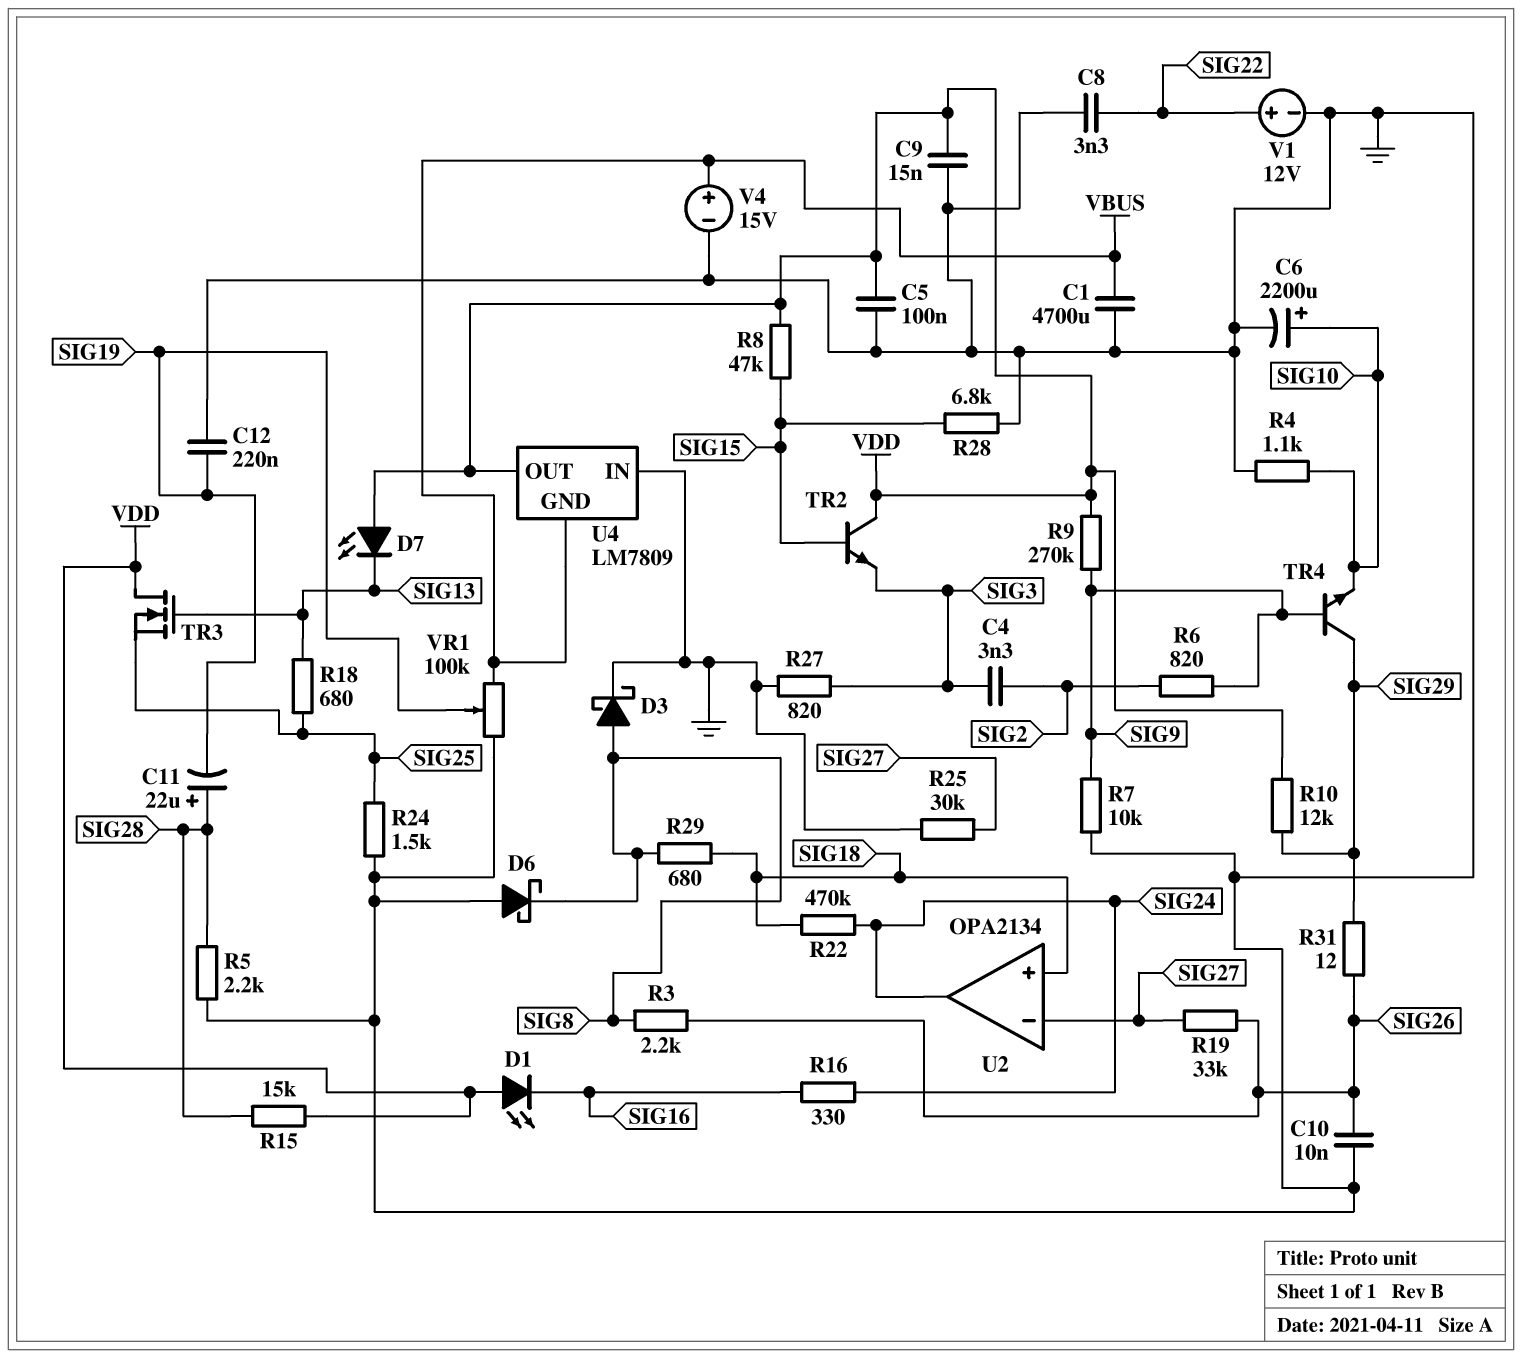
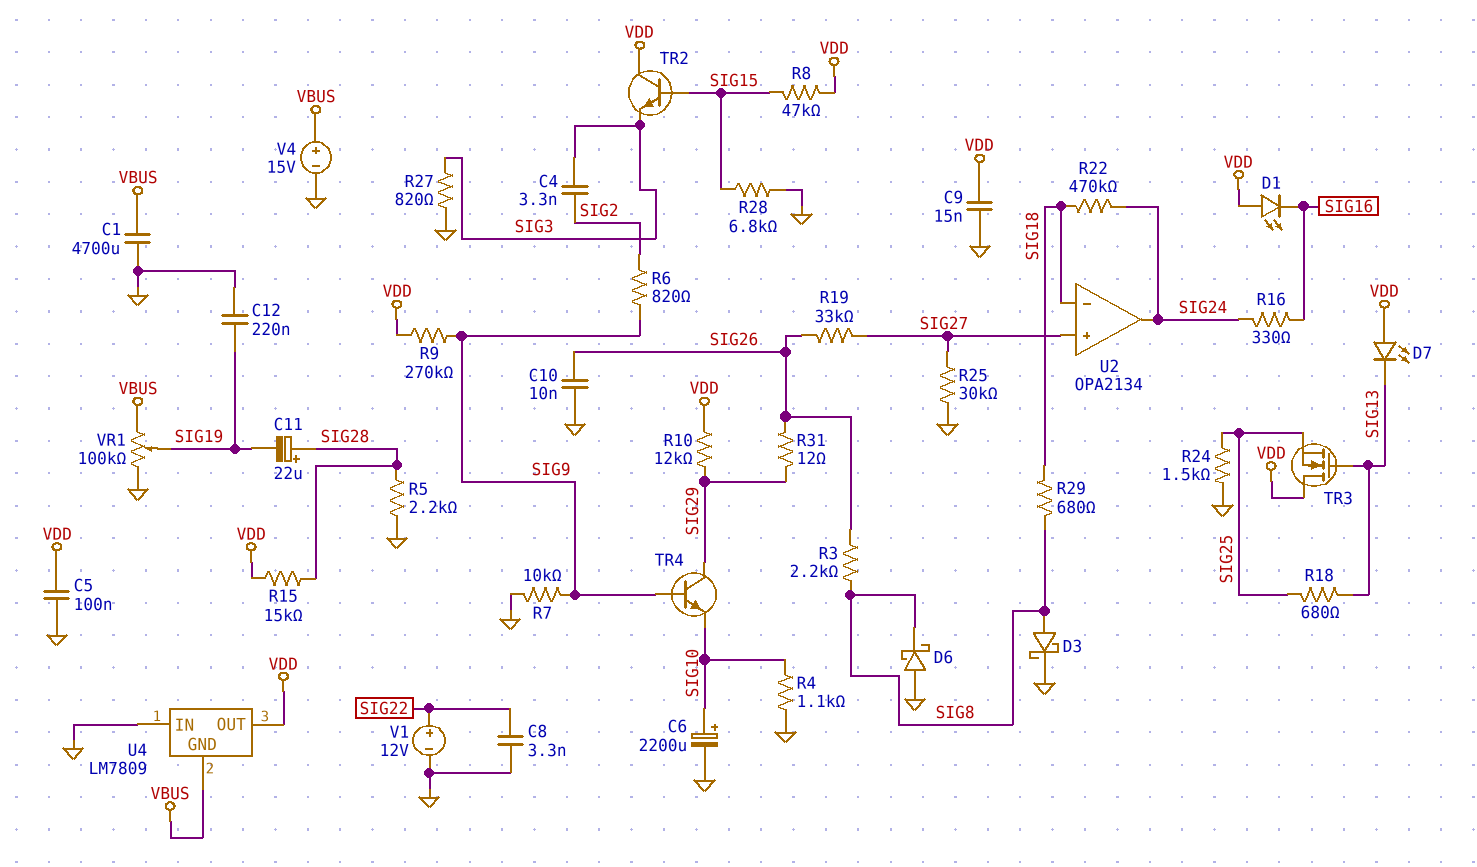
U2 pin in+: SIG18 -> SIG27
U2 pin in-: SIG27 -> SIG18

